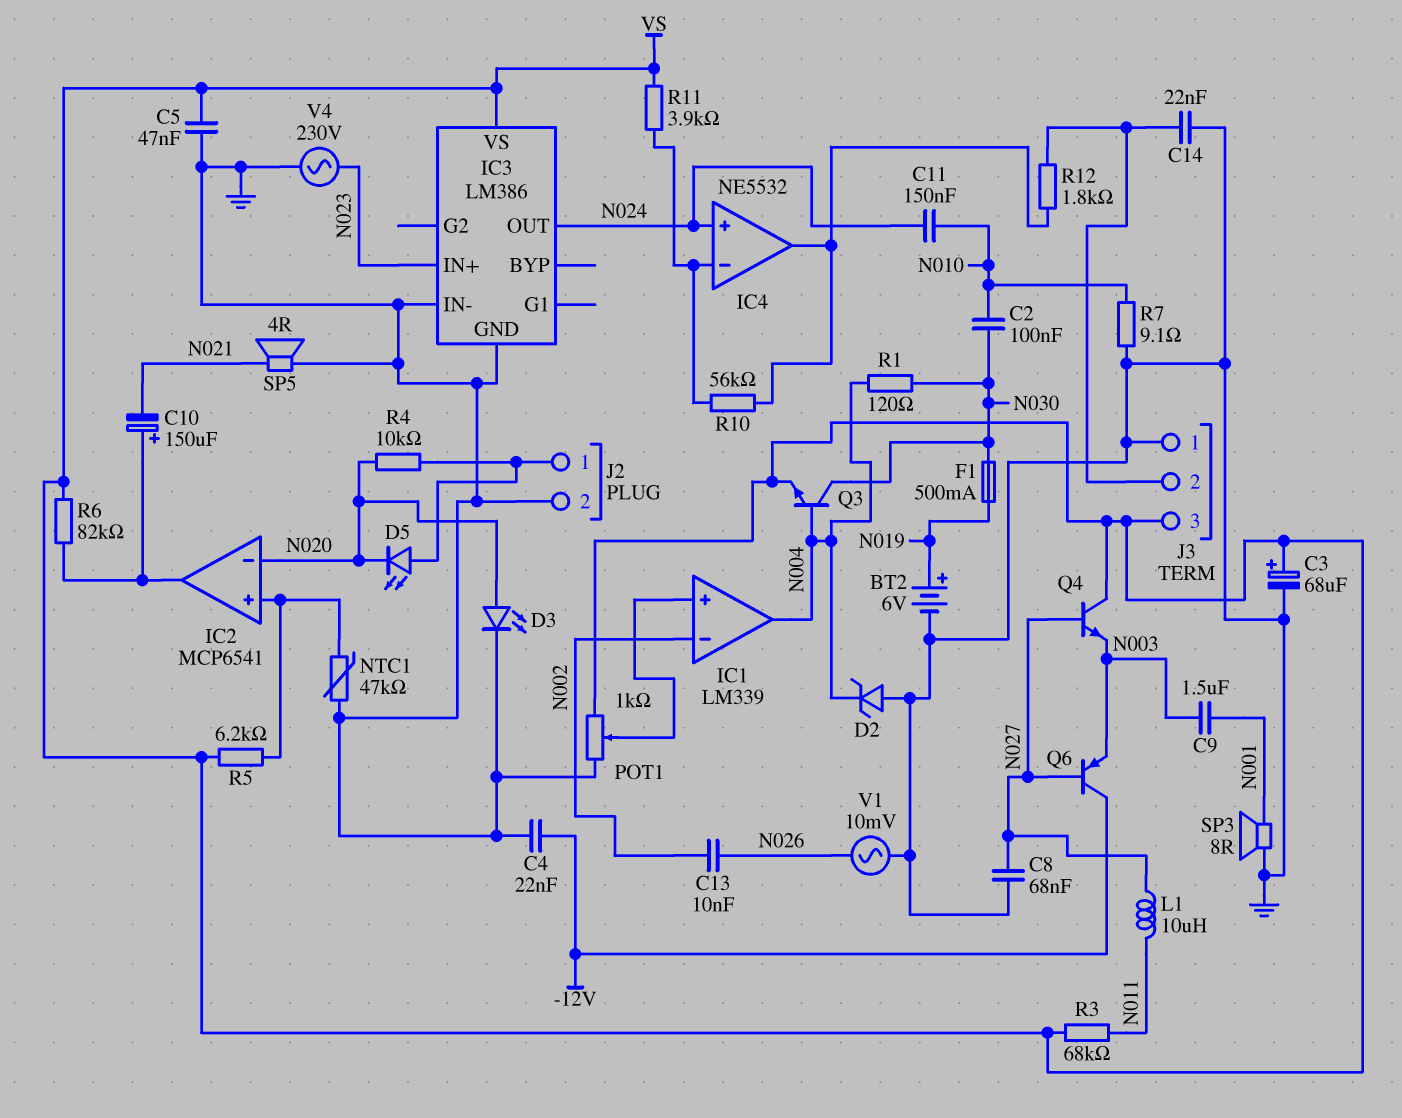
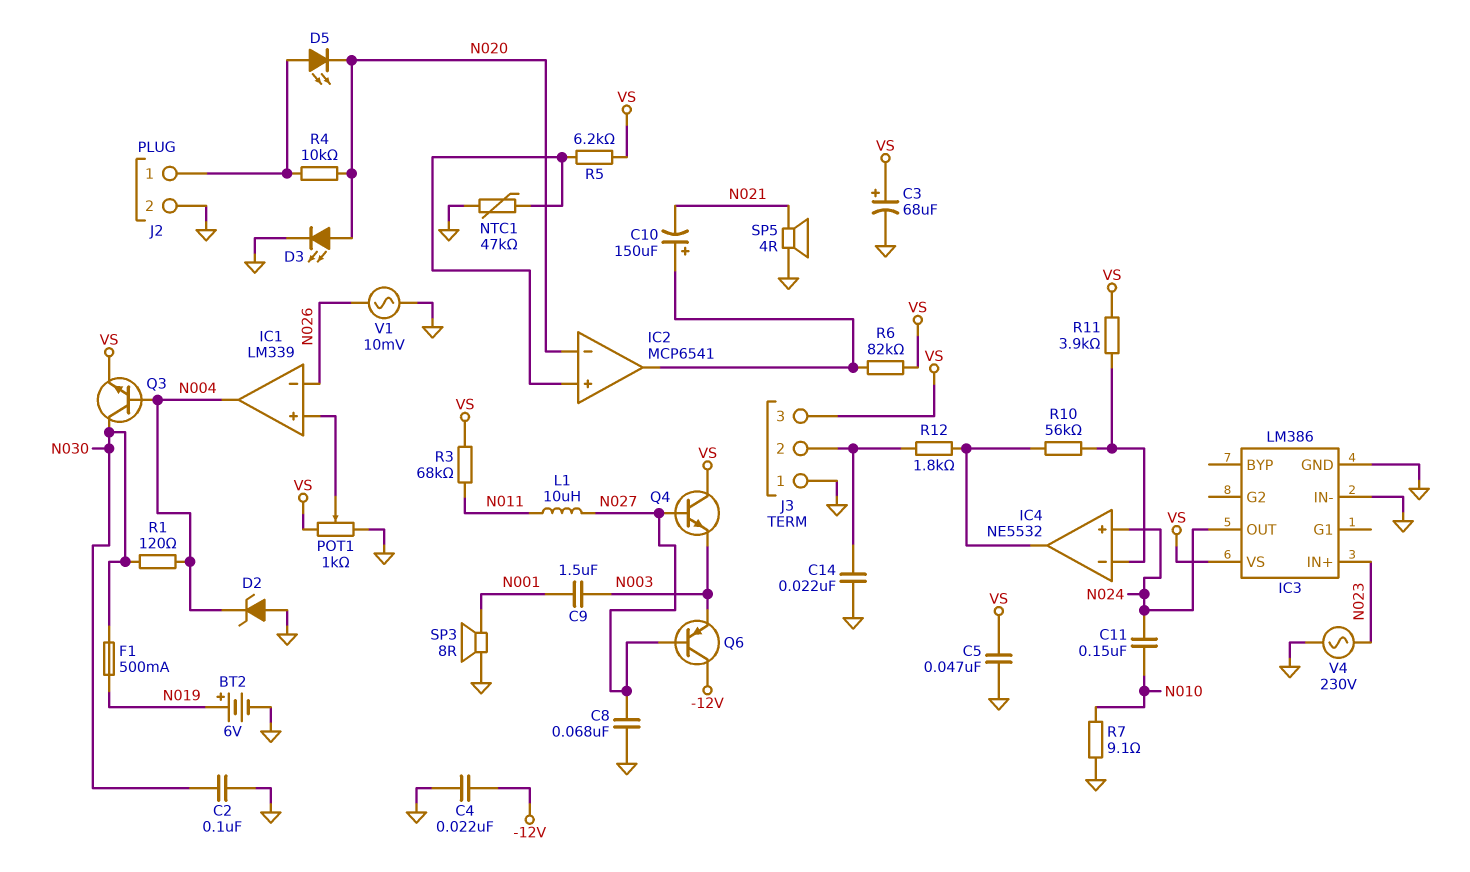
C2: 100nF (N010, N030) -> 100nF (GND, N030)
C13: 10nF (N002, N026) -> none
IC1 pin in-: N002 -> N026

